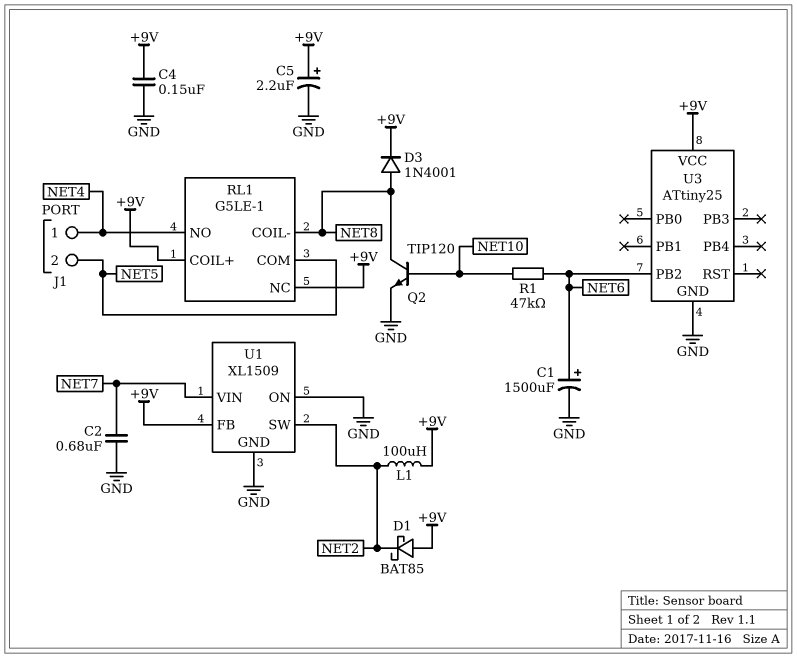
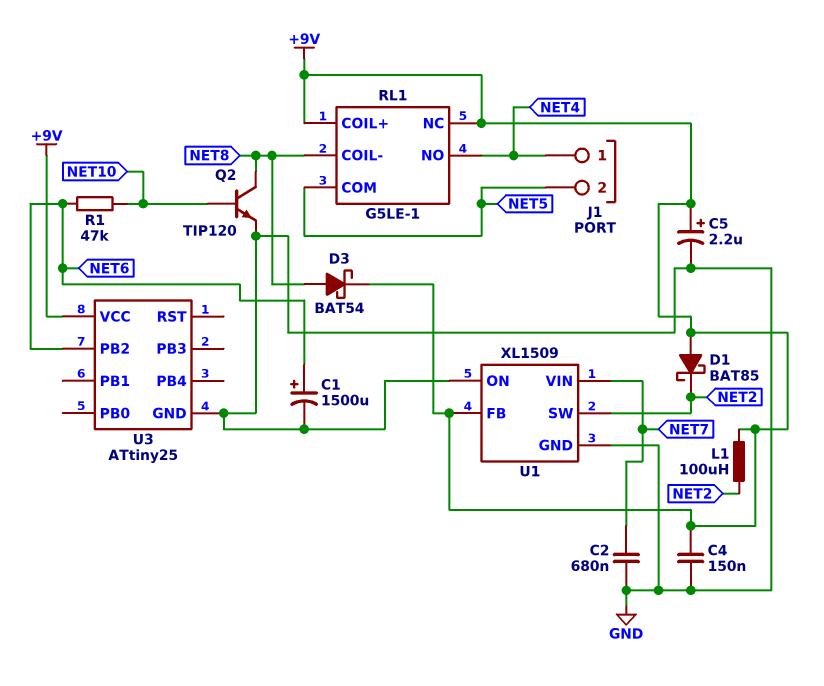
D3: diode 1N4001 (A NET8, K +9V) -> schottky BAT54 (A NET8, K +9V)

